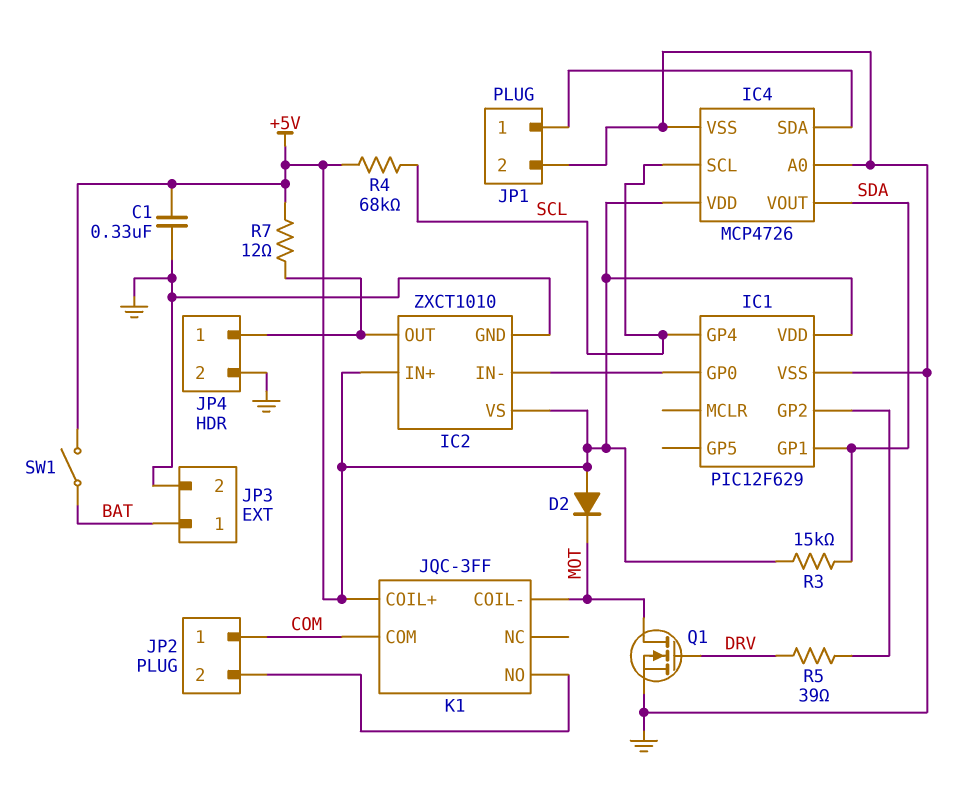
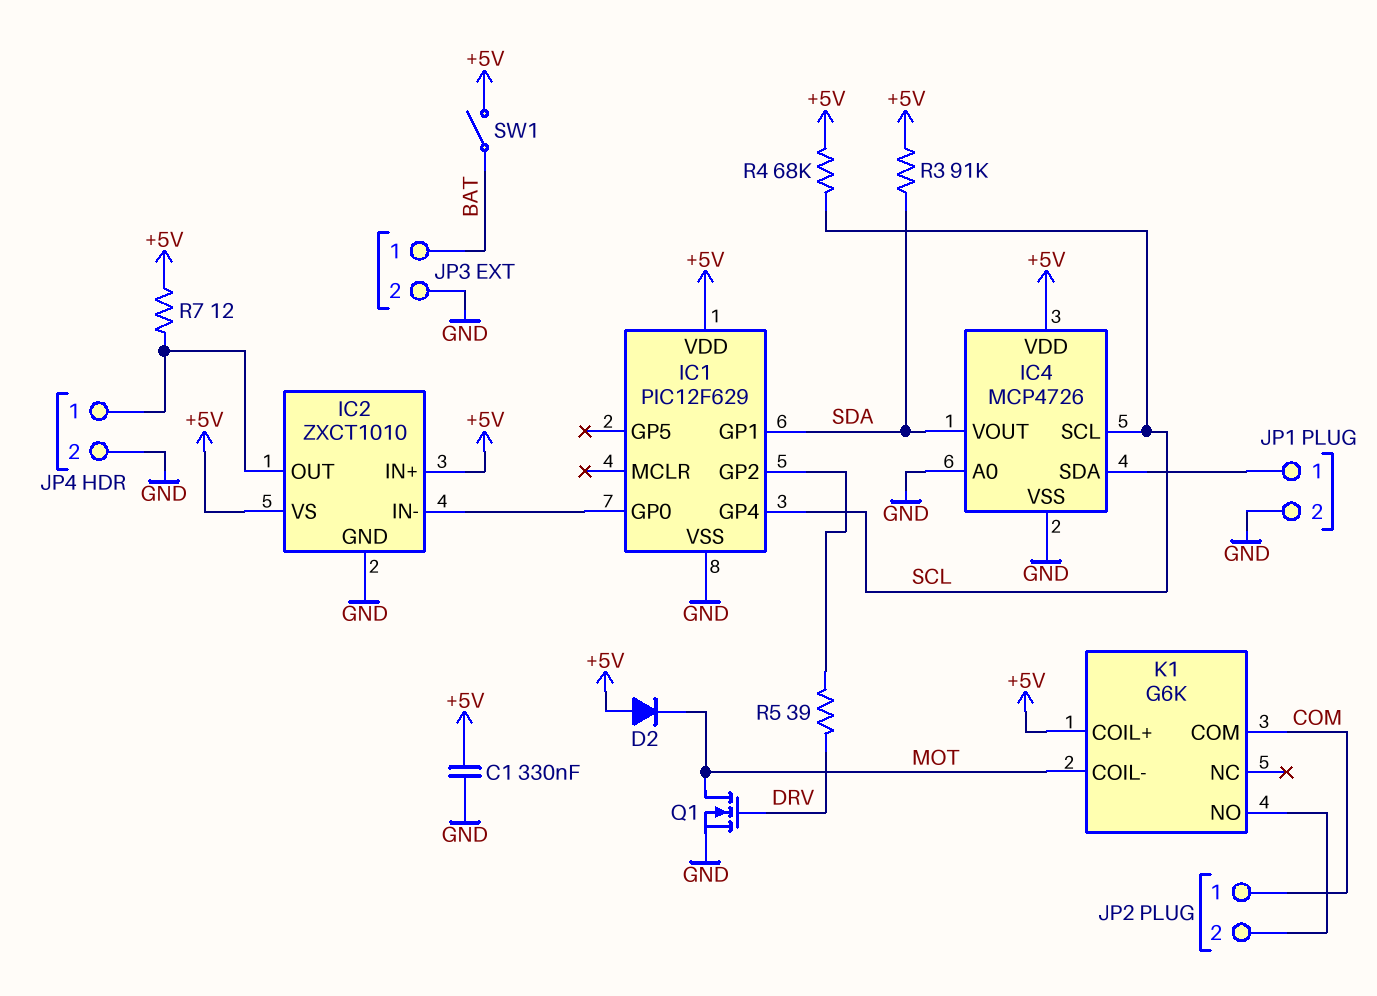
K1: JQC-3FF -> G6K
R3: 15k (+5V, SDA) -> 91k (+5V, SDA)

